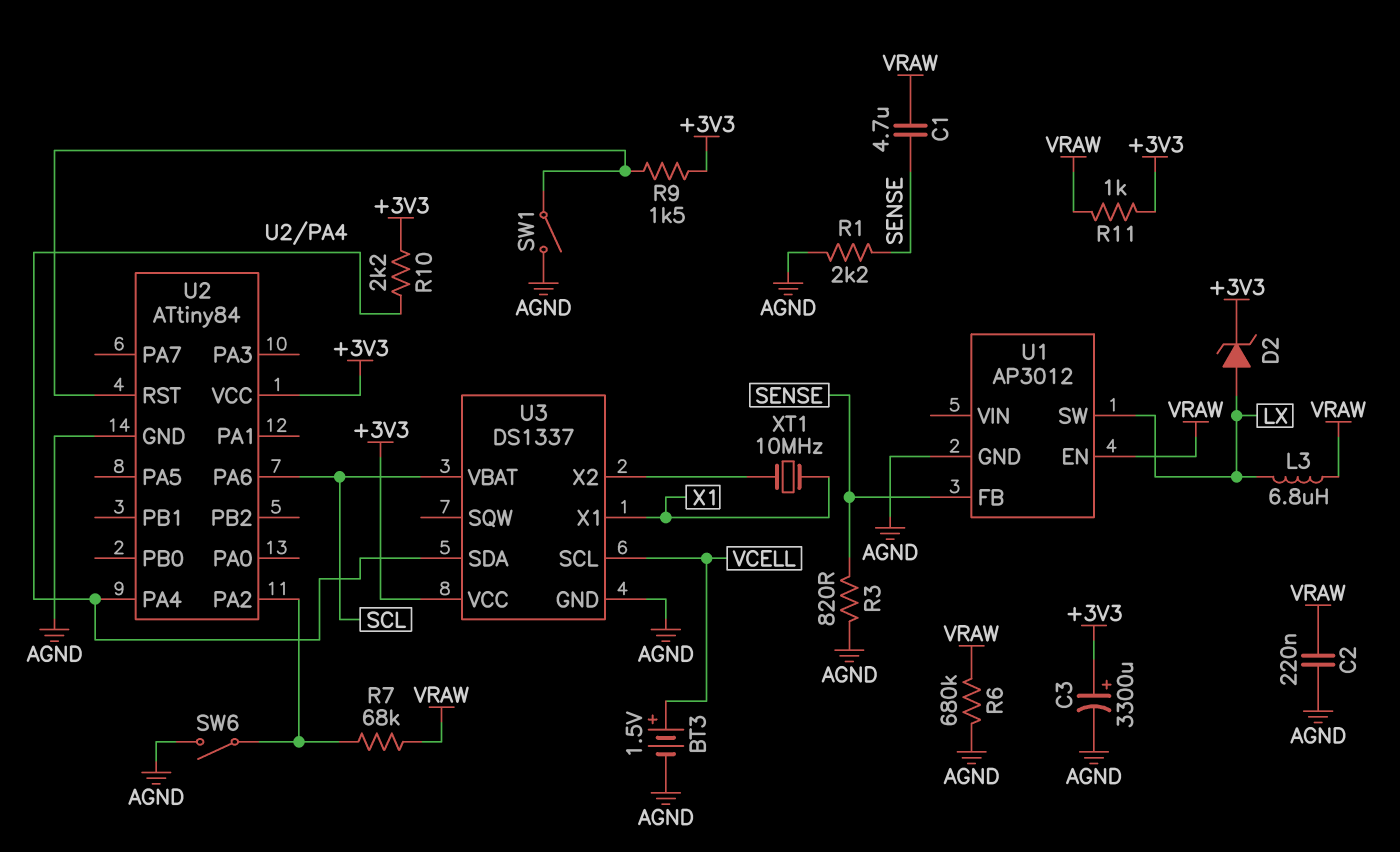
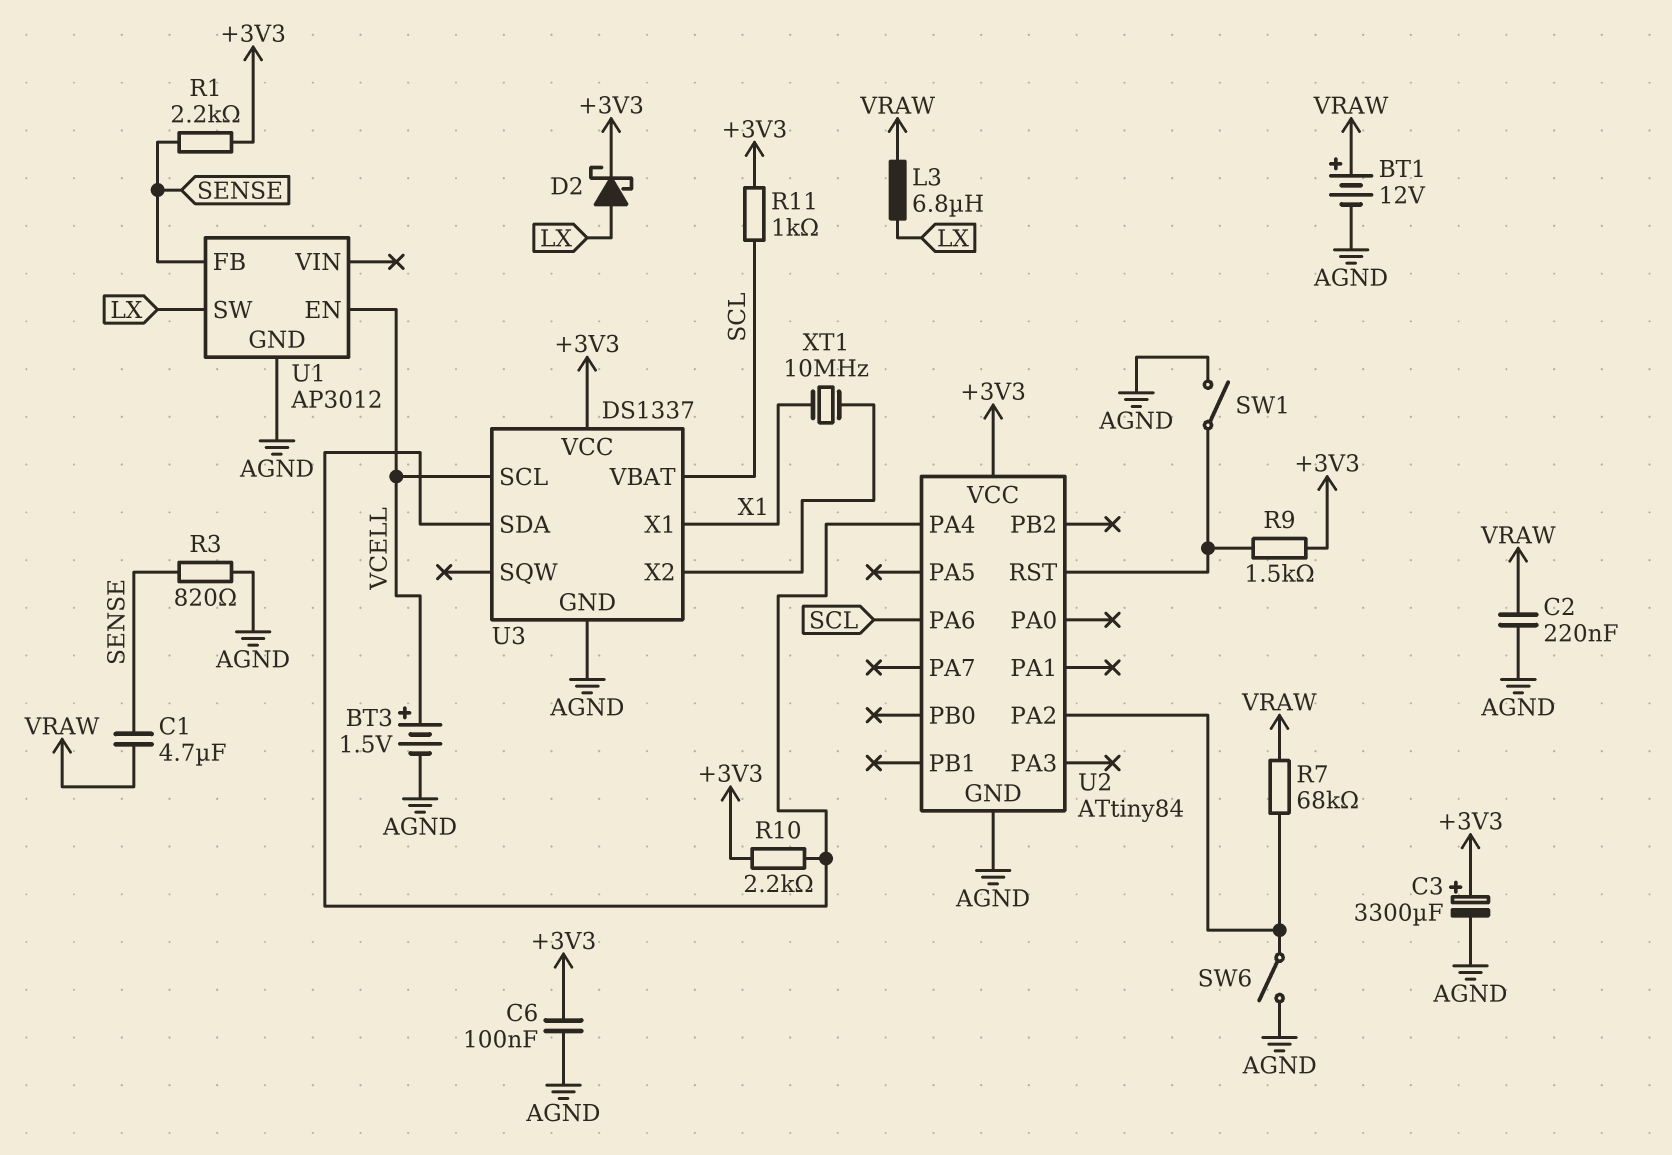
BT1: none -> 12V (plus VRAW, minus AGND)
C6: none -> 100nF (+3V3, AGND)
D2: zener (A LX, K +3V3) -> schottky (A LX, K +3V3)
R1: 2.2k (AGND, SENSE) -> 2.2k (+3V3, SENSE)
R6: 680k (AGND, VRAW) -> none
R11: 1k (+3V3, VRAW) -> 1k (+3V3, SCL)
U1 pin EN: VRAW -> VCELL

